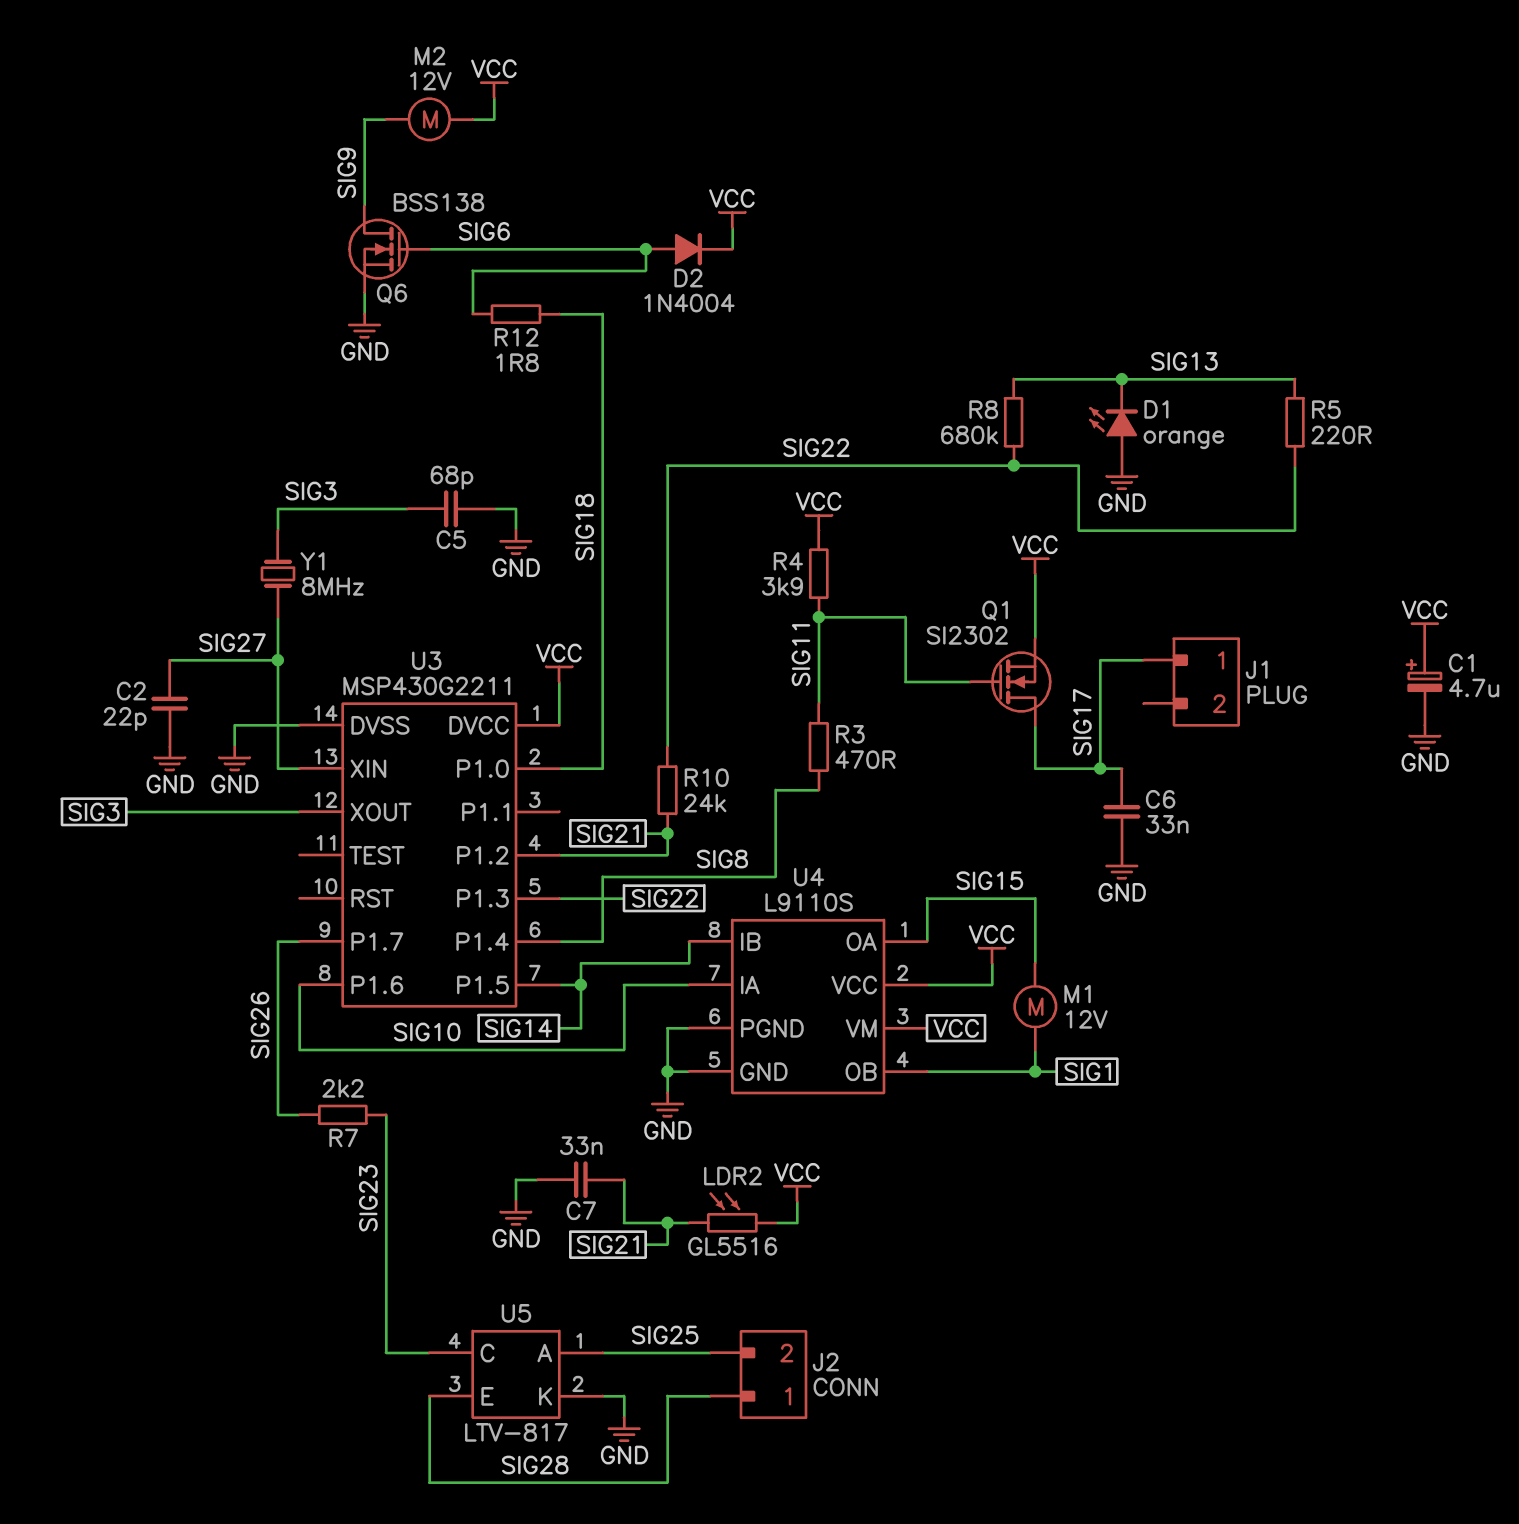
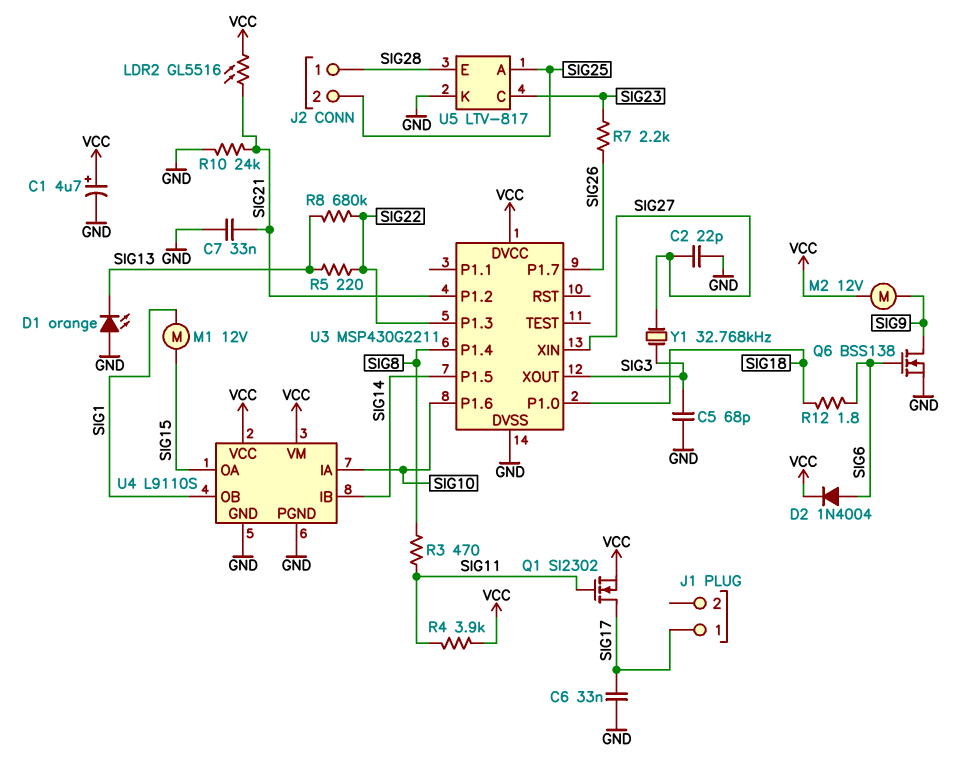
R10: 24k (SIG21, SIG22) -> 24k (GND, SIG21)
Y1: 8MHz (SIG3, SIG27) -> 32.768kHz (SIG3, SIG27)

